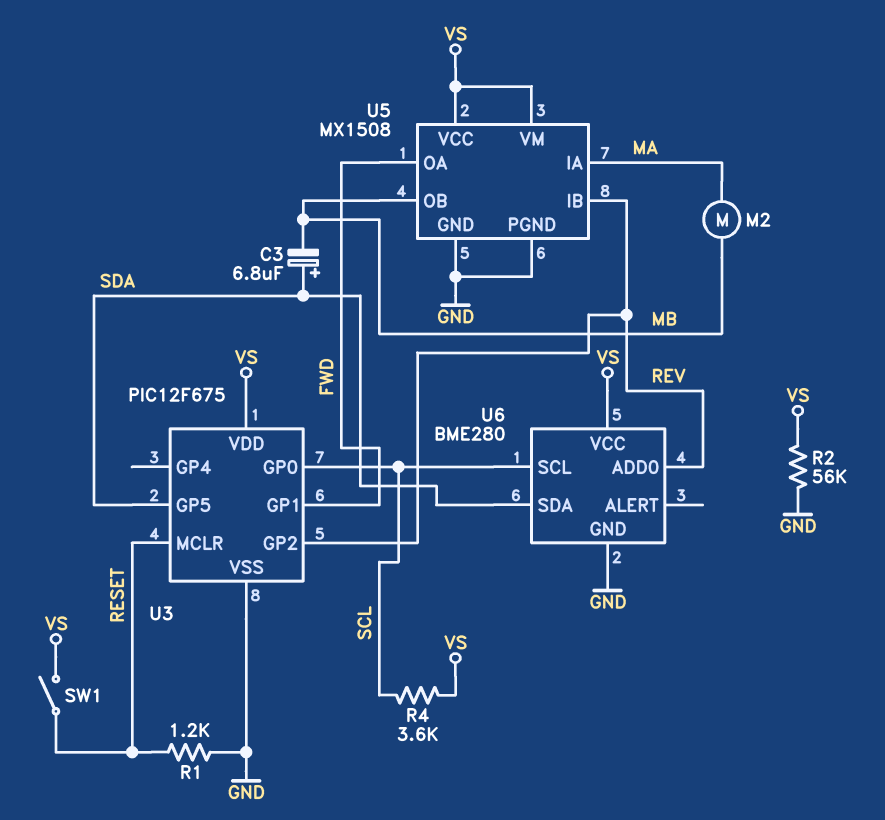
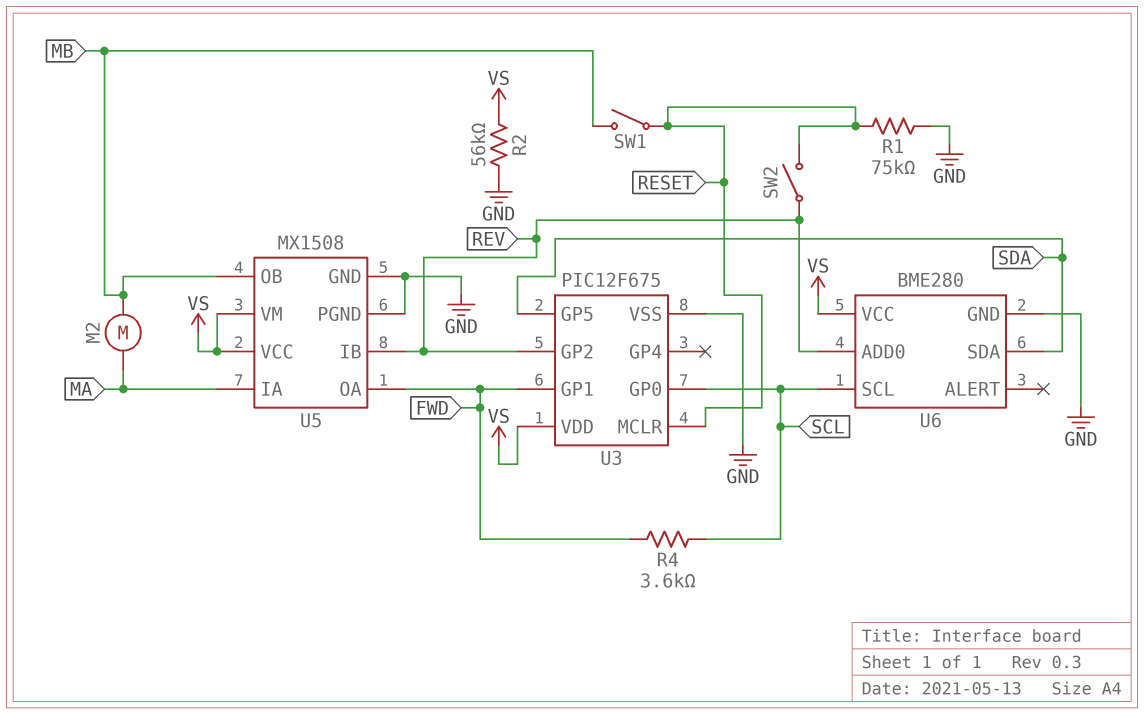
C3: 6.8uF (plus SDA, minus MB) -> none
R1: 1.2k (GND, RESET) -> 75k (GND, RESET)
R4: 3.6k (SCL, VS) -> 3.6k (FWD, SCL)
SW1: switch (RESET, VS) -> switch (MB, RESET)
SW2: none -> switch (RESET, REV)

